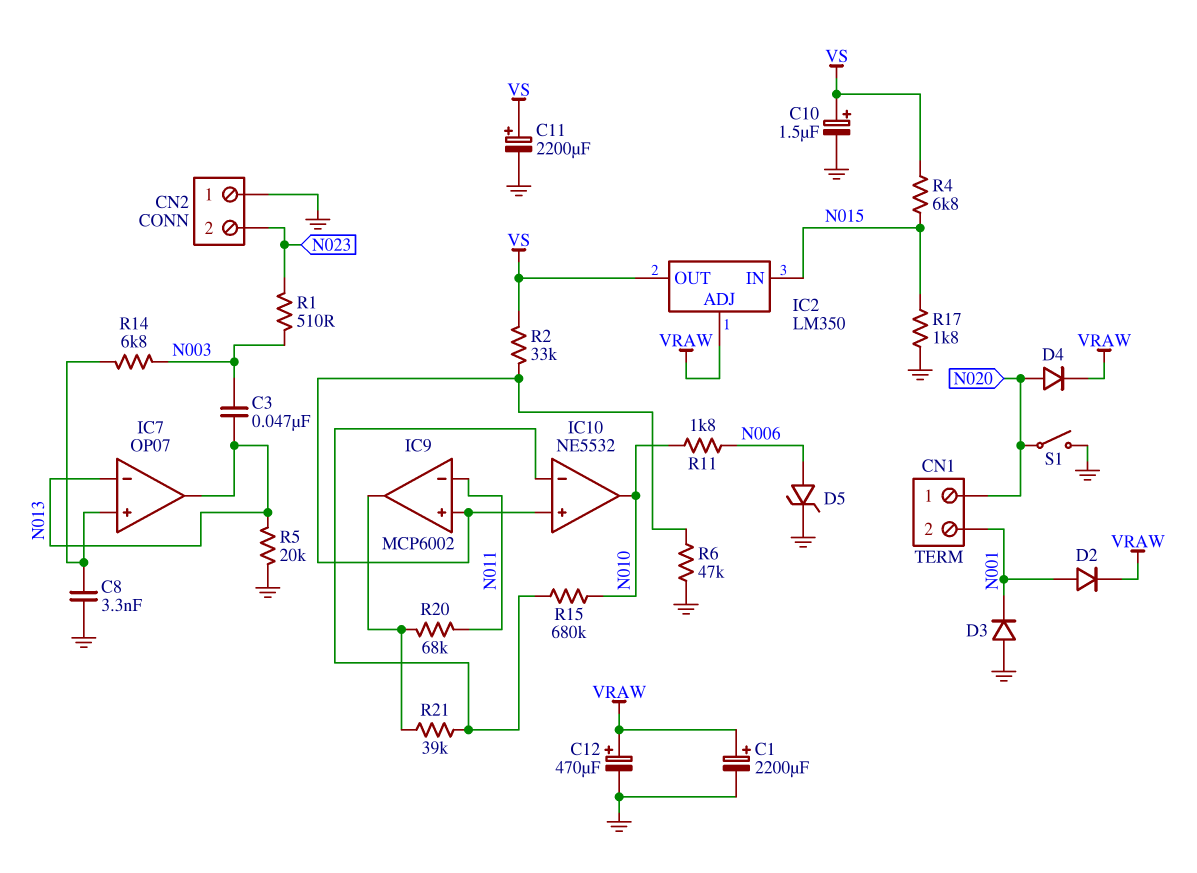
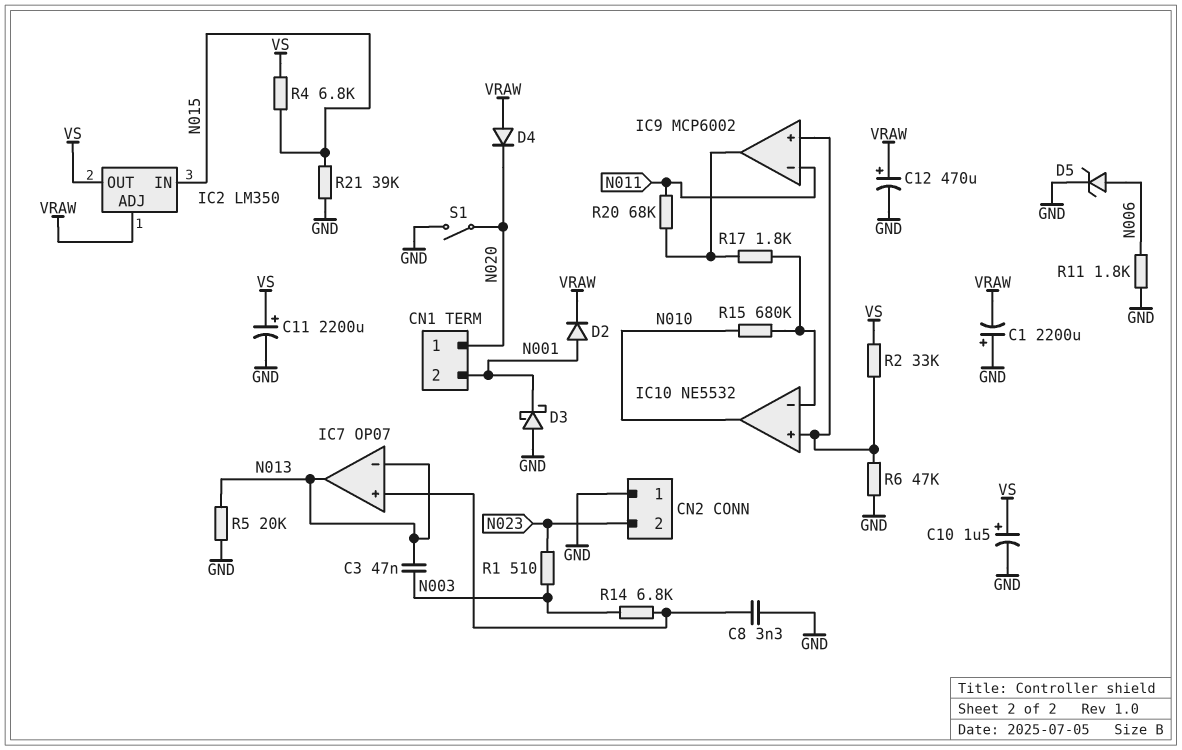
C1: 2200uF (plus VRAW, minus GND) -> 2200uF (plus GND, minus VRAW)
D3: diode (A GND, K N001) -> schottky (A GND, K N001)
D4: diode (A N020, K VRAW) -> diode (A VRAW, K N020)
R11: 1.8k (N006, N010) -> 1.8k (GND, N006)
R17: 1.8k (GND, N015) -> 1.8k (IC9/out, IC10/in-)
R21: 39k (IC9/out, IC10/in-) -> 39k (GND, N015)

